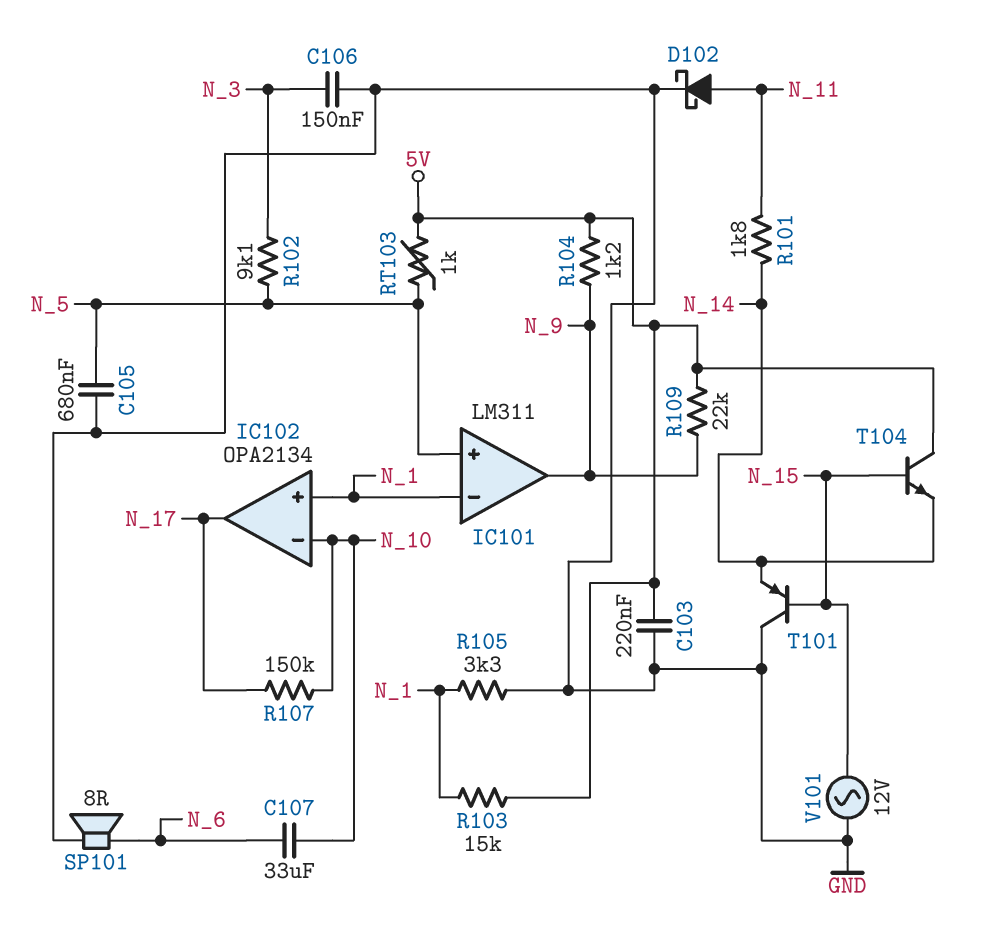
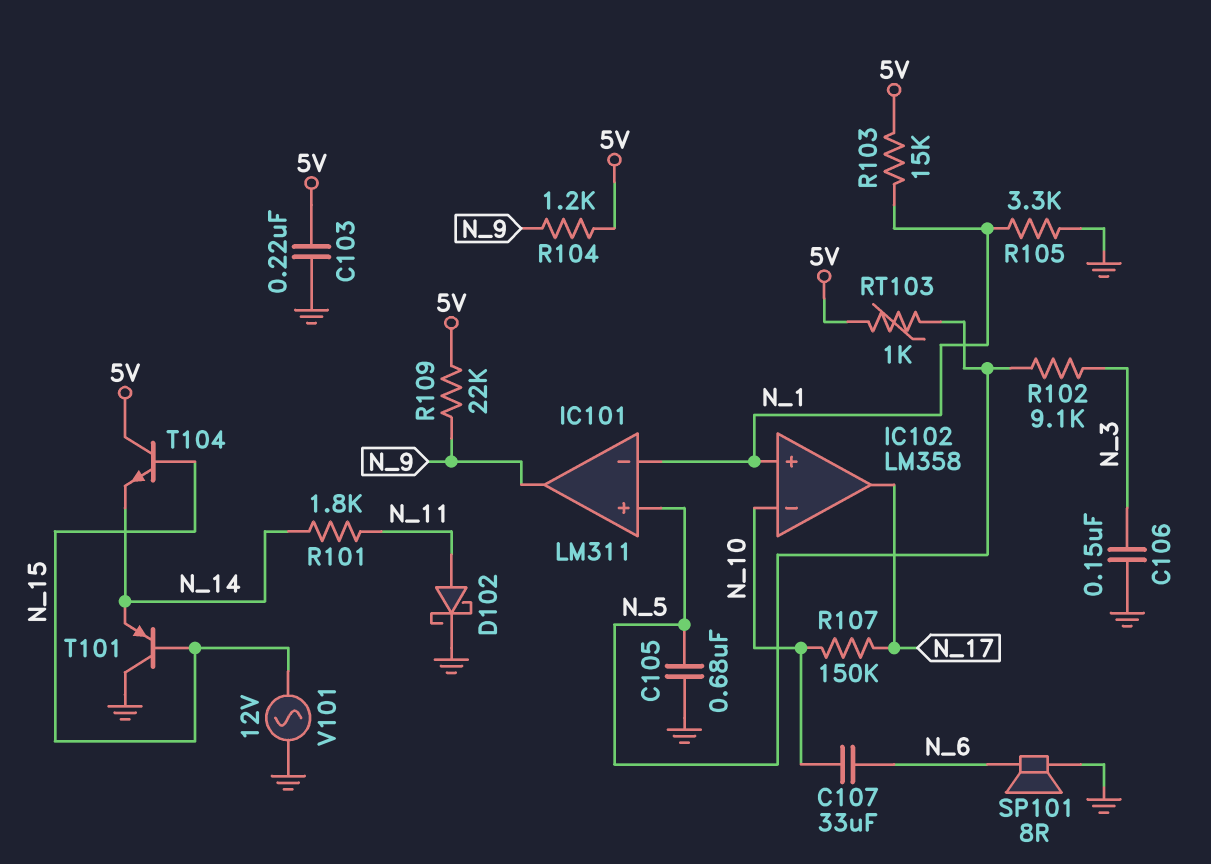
IC102: OPA2134 -> LM358

